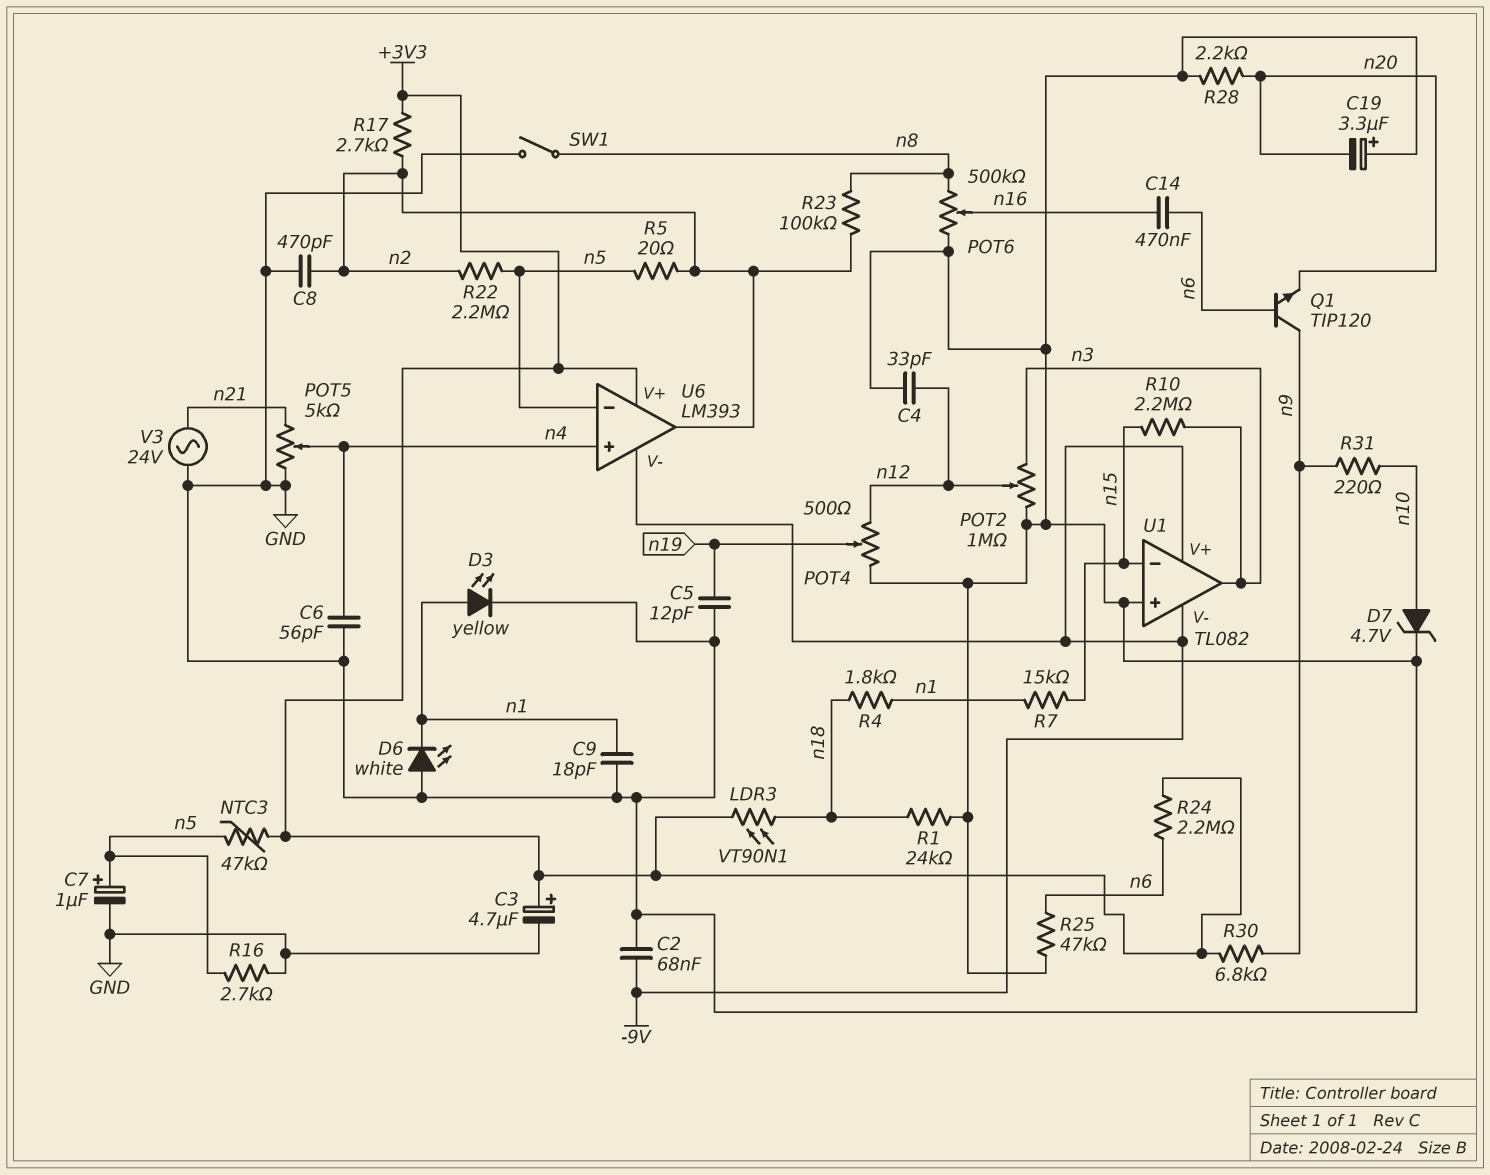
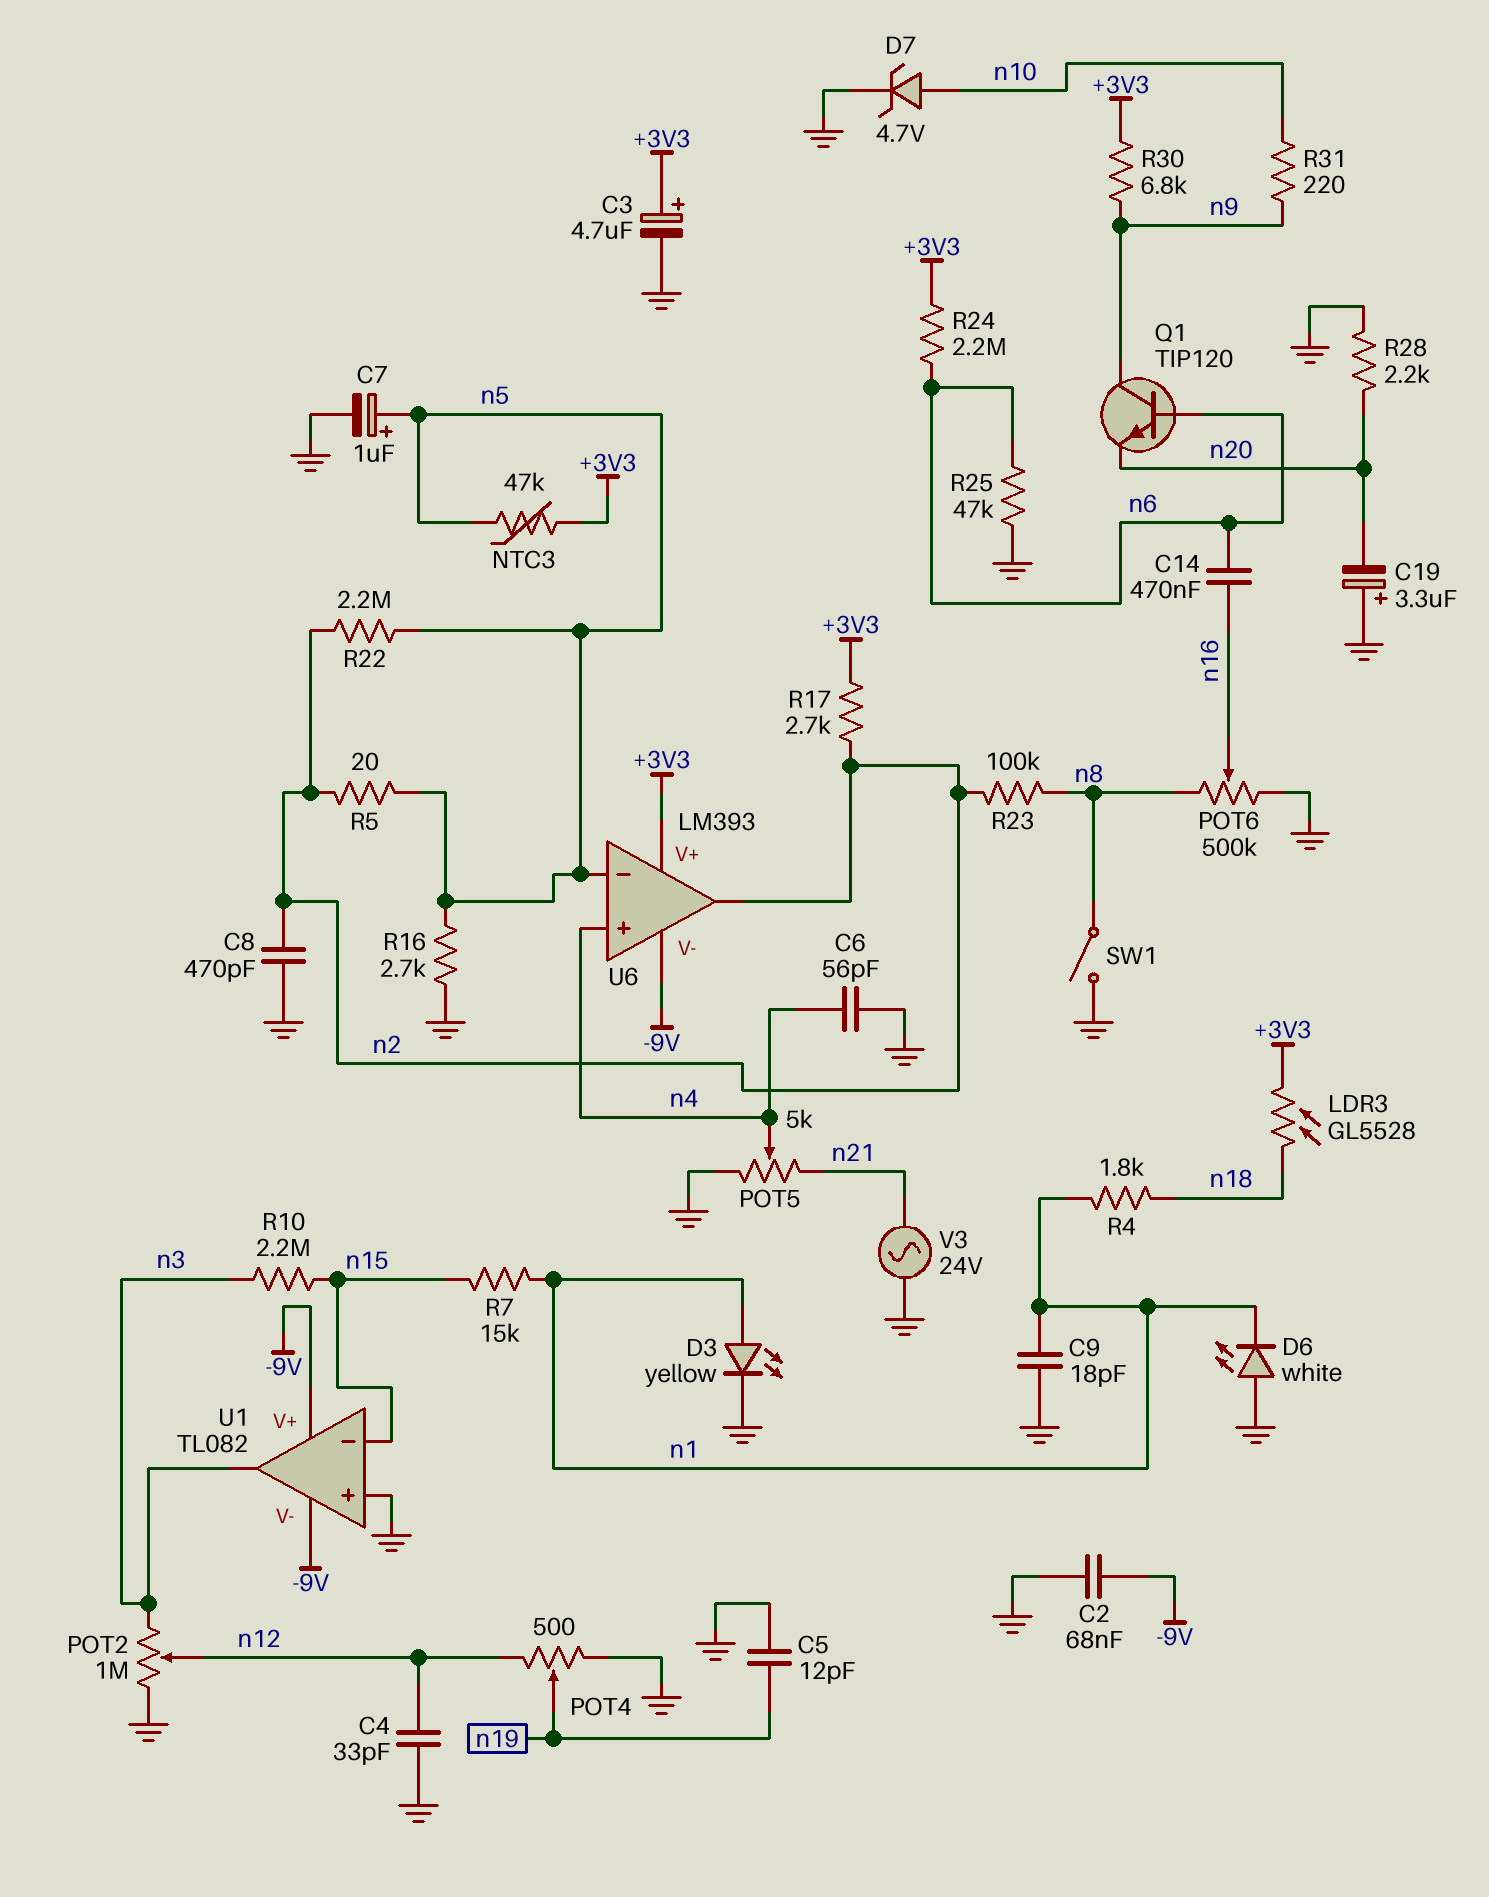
LDR3: VT90N1 (+3V3, n18) -> GL5528 (+3V3, n18)
R1: 24k (GND, n18) -> none

